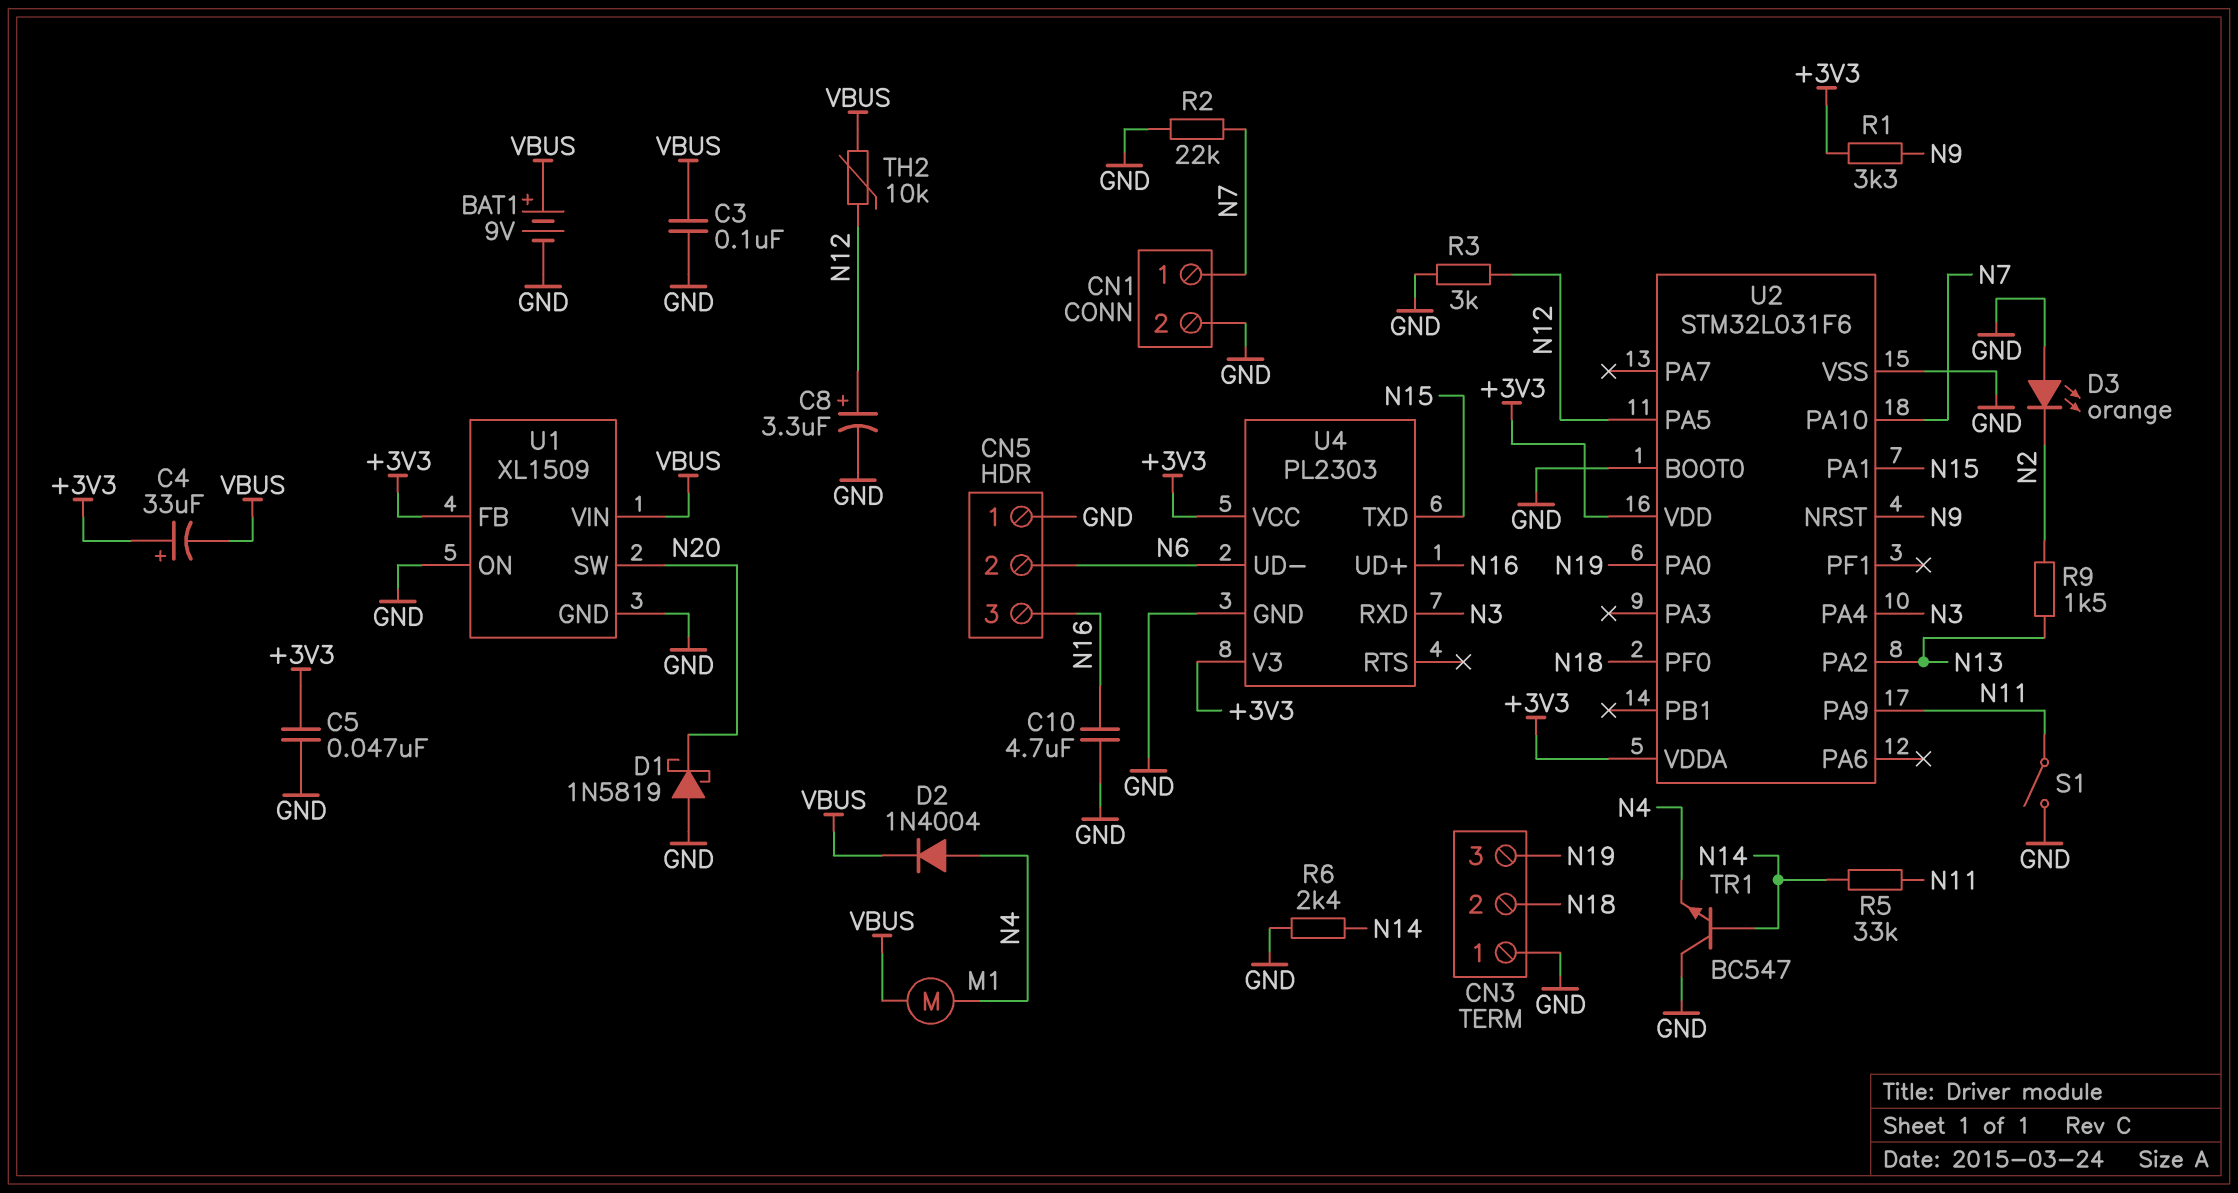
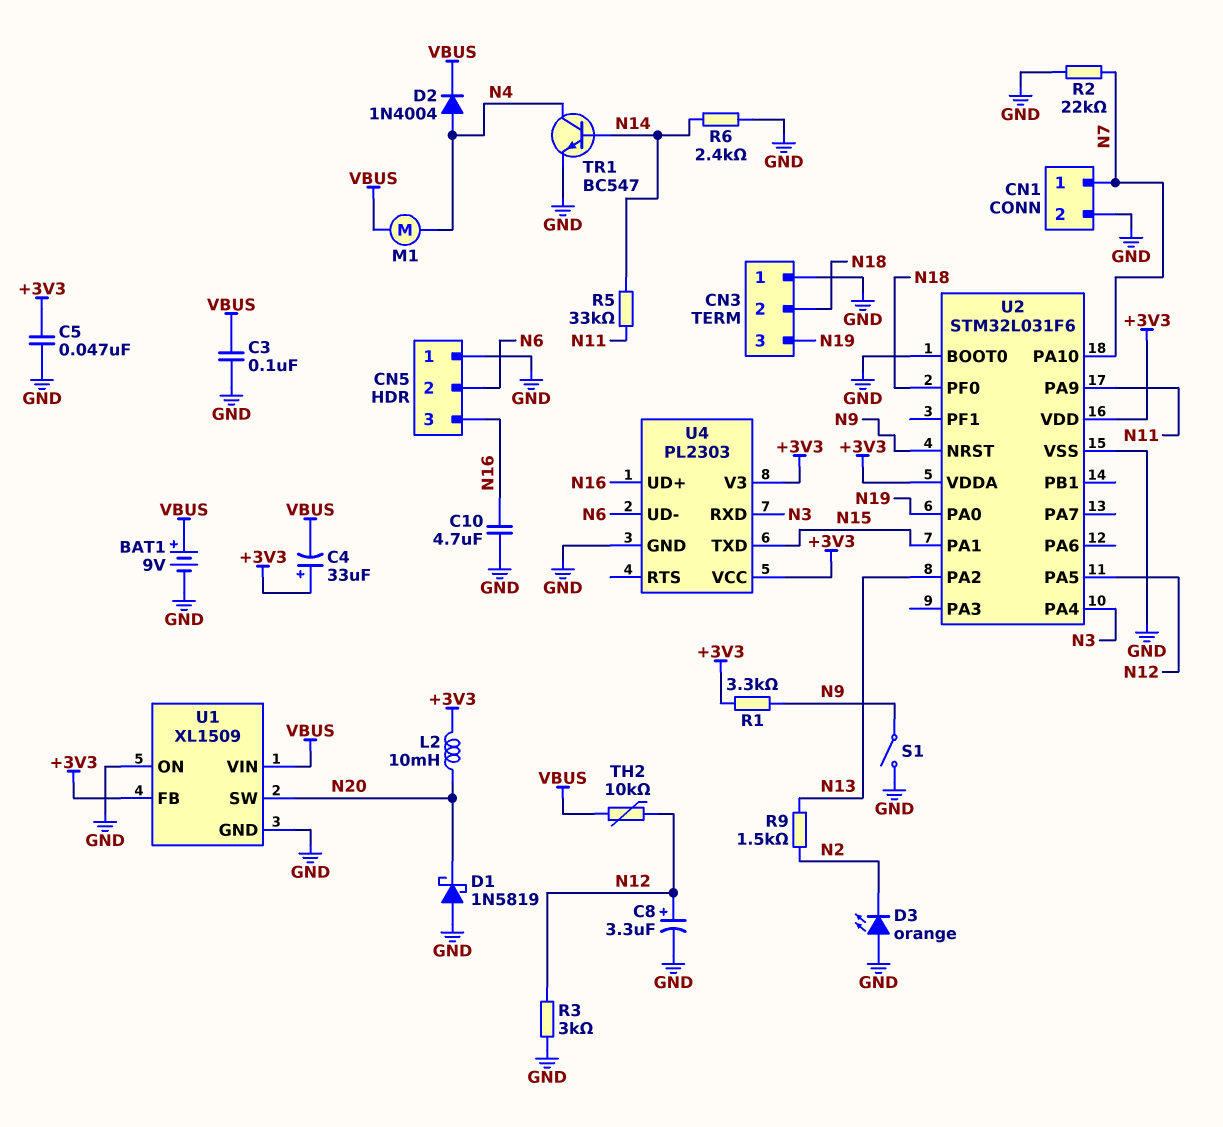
L2: none -> 10mH (+3V3, N20)
S1: switch (GND, N11) -> switch (GND, N9)
TR1: NPN BC547 (B N14, C GND, E N4) -> NPN BC547 (B N14, C N4, E GND)

